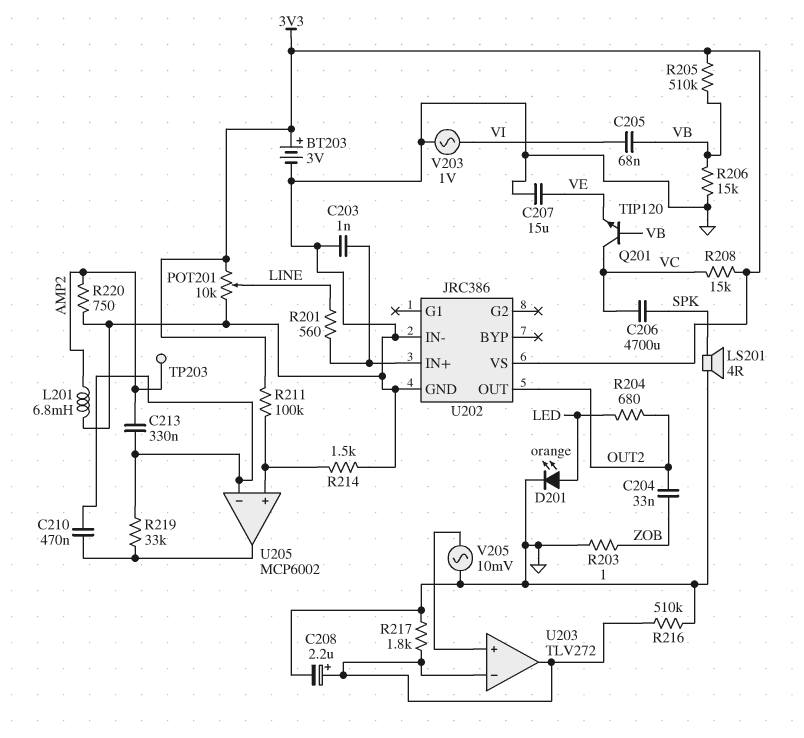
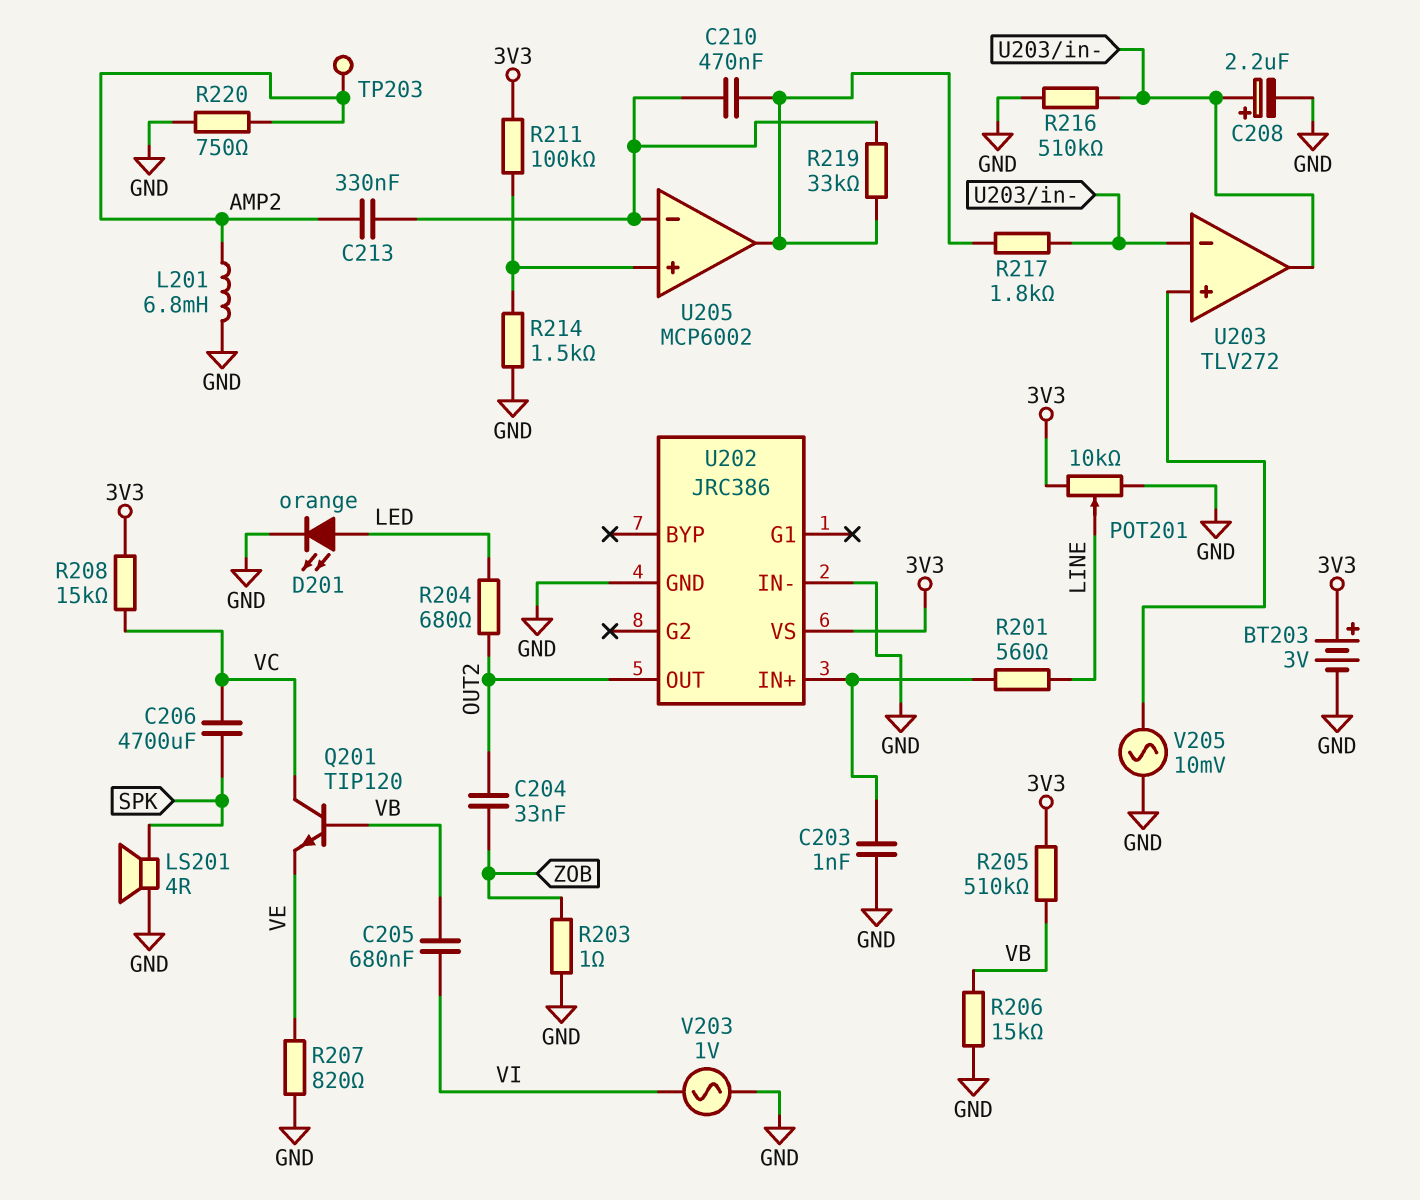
C205: 68nF (VB, VI) -> 680nF (VB, VI)
C207: 15uF (GND, VE) -> none
R207: none -> 820 (GND, VE)
R217: 1.8k (GND, U203/in-) -> 1.8k (U203/in-, U205/out)

